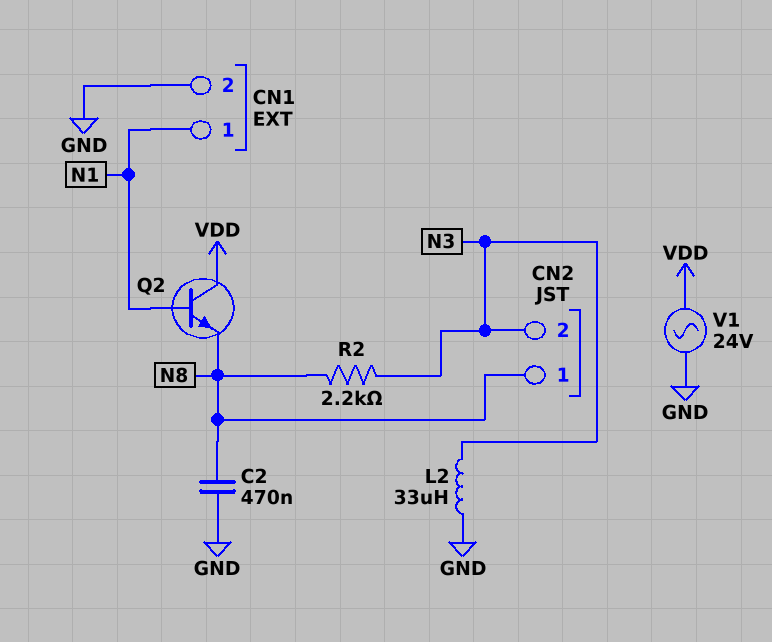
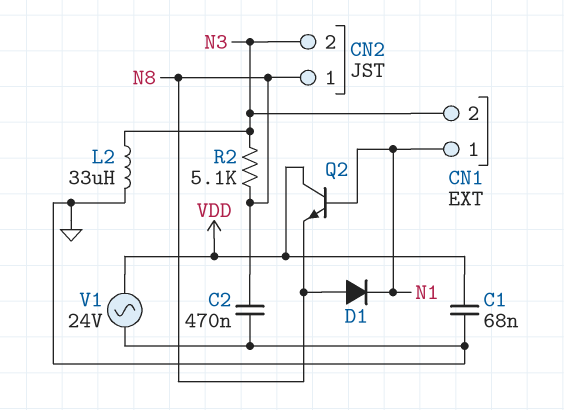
C1: none -> 68nF (GND, VDD)
CN1 pin 2: GND -> N3
D1: none -> diode (A N8, K N1)
R2: 2.2k (N3, N8) -> 5.1k (N3, N8)

